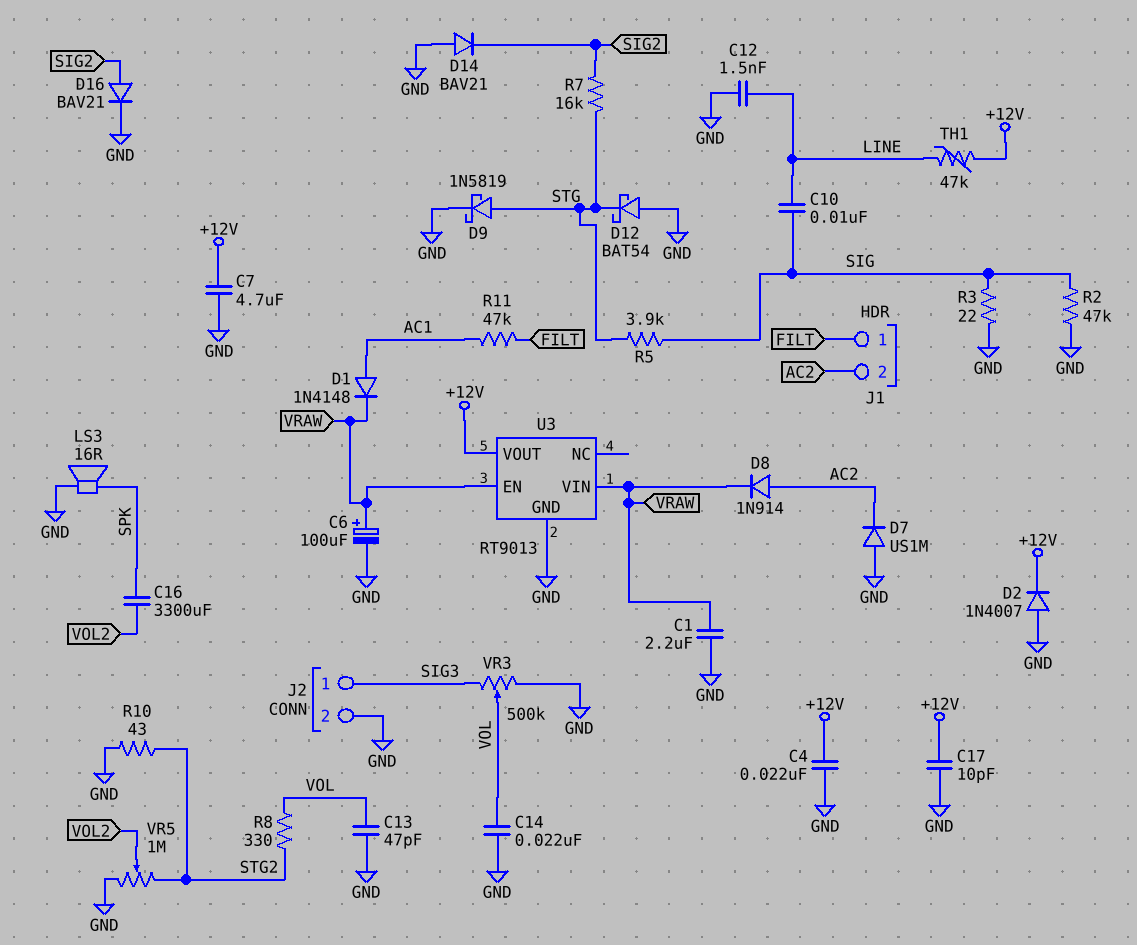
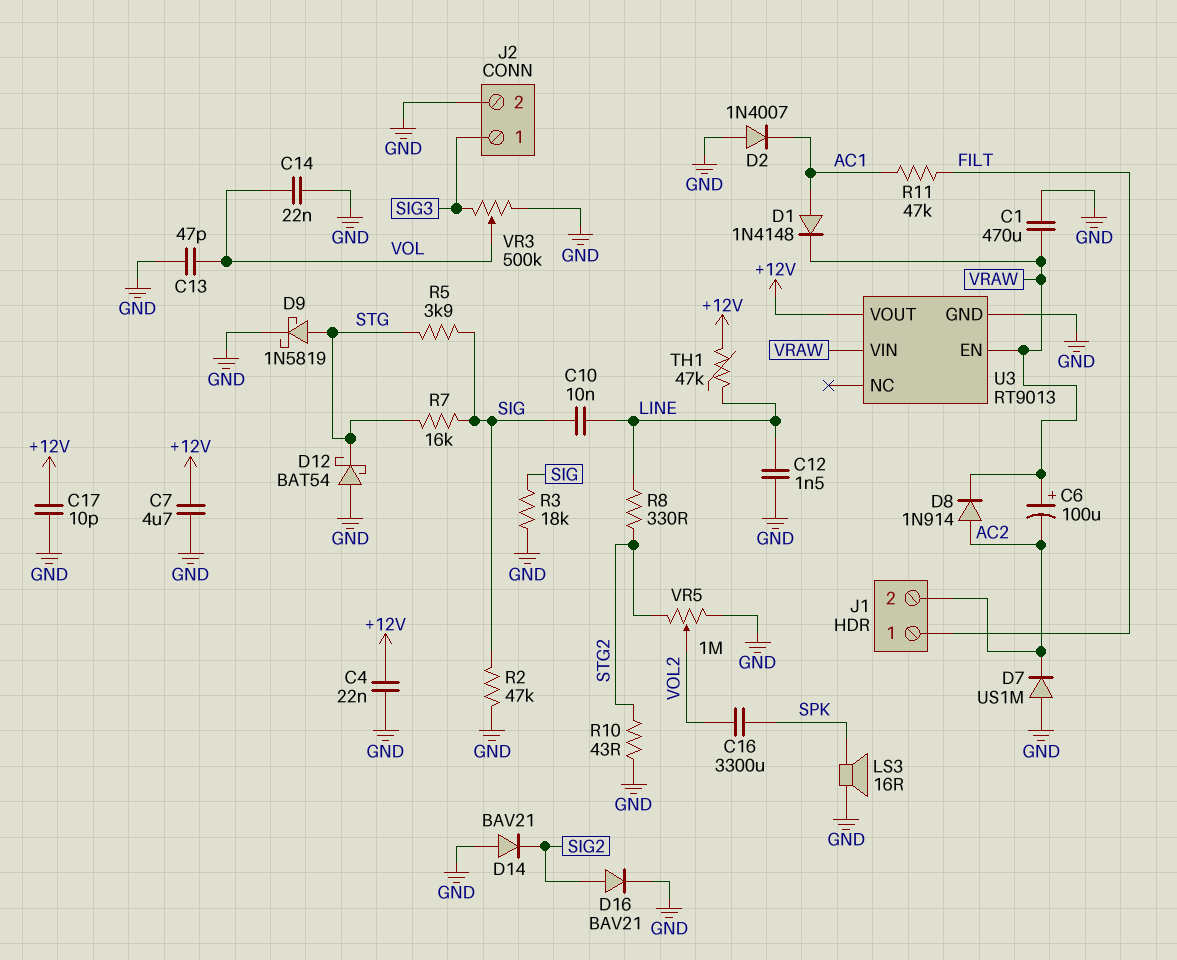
C1: 2.2uF (GND, VRAW) -> 470uF (GND, VRAW)
C6: 100uF (plus VRAW, minus GND) -> 100uF (plus VRAW, minus AC2)
D2: diode 1N4007 (A GND, K +12V) -> diode 1N4007 (A GND, K AC1)
R3: 22 (GND, SIG) -> 18k (GND, SIG)
R7: 16k (SIG2, STG) -> 16k (SIG, STG)
R8: 330 (STG2, VOL) -> 330 (LINE, STG2)

